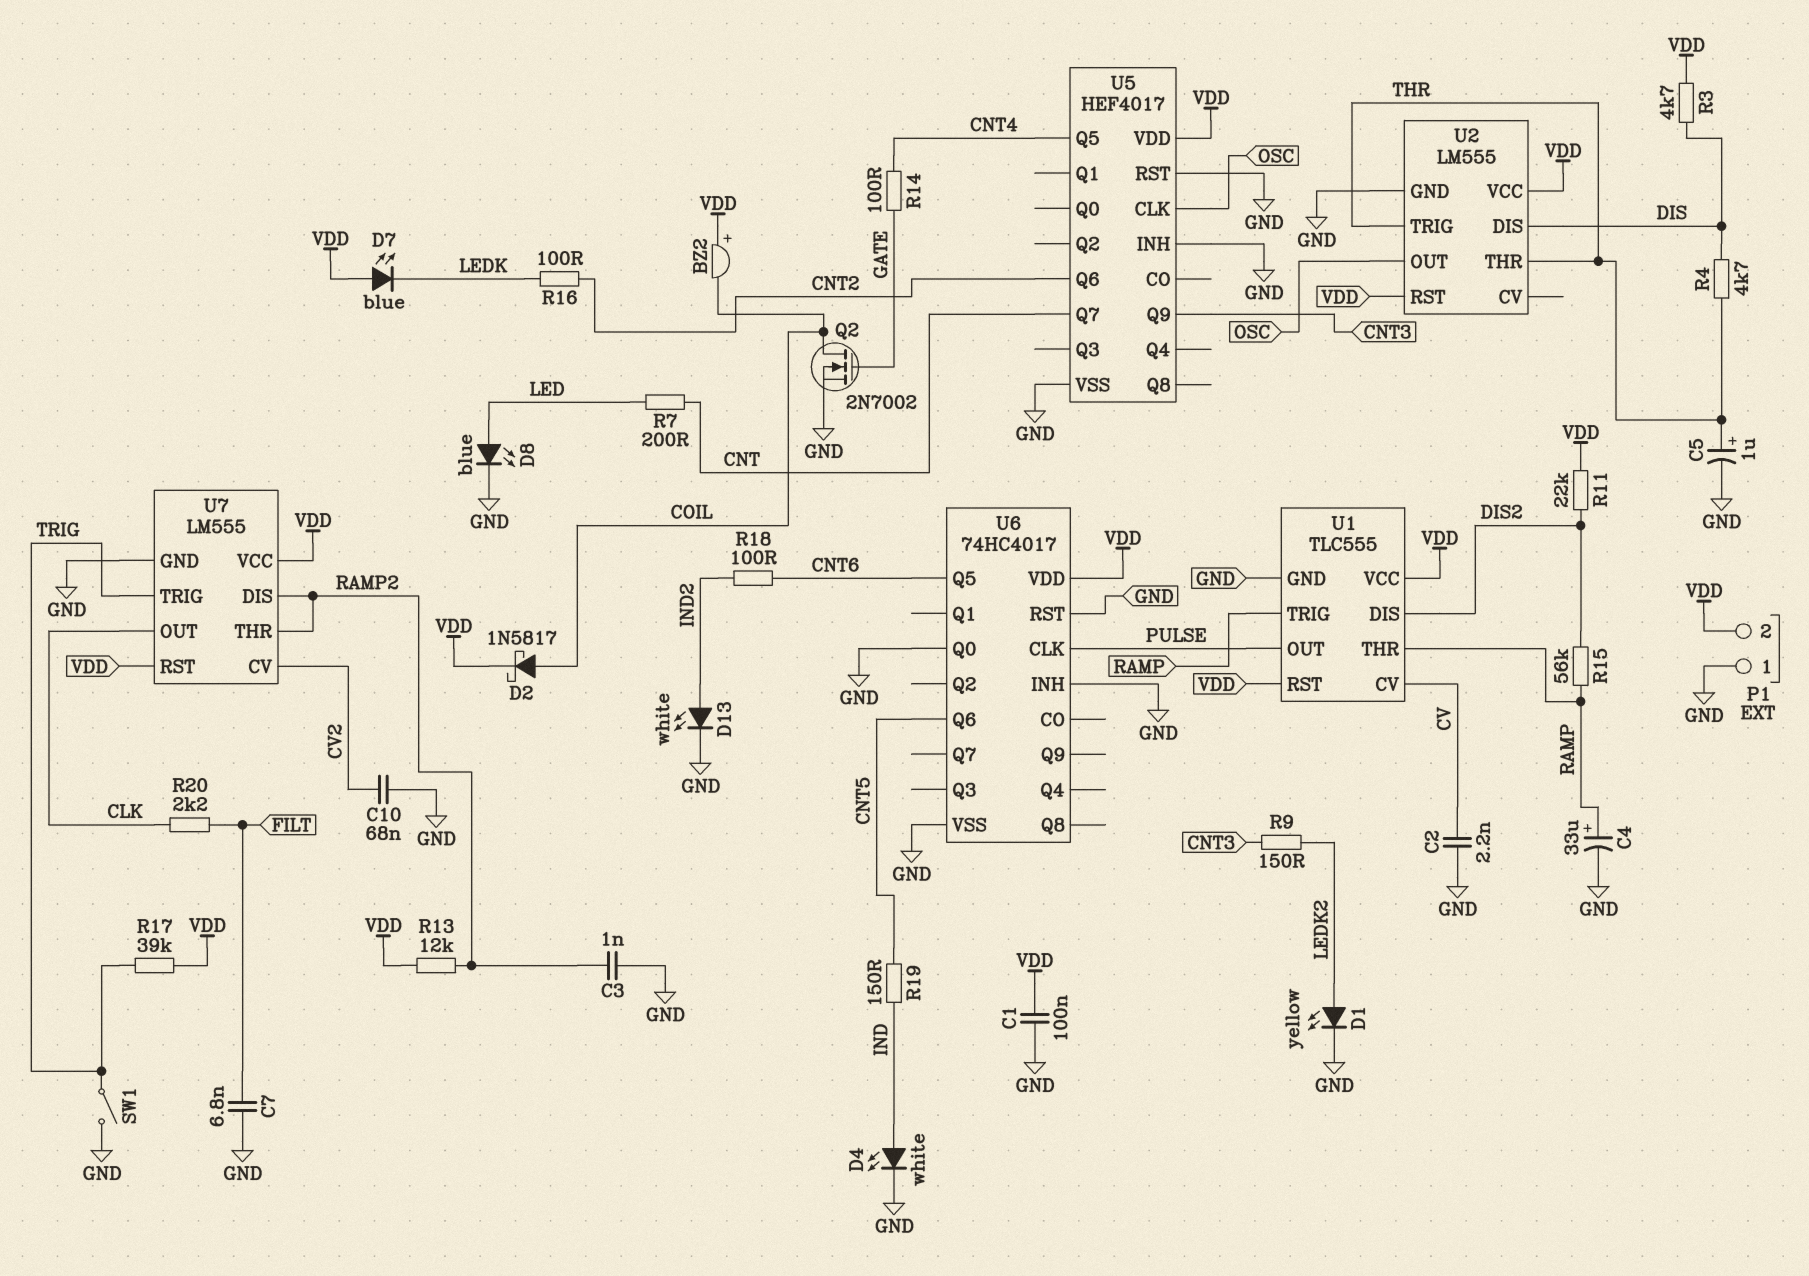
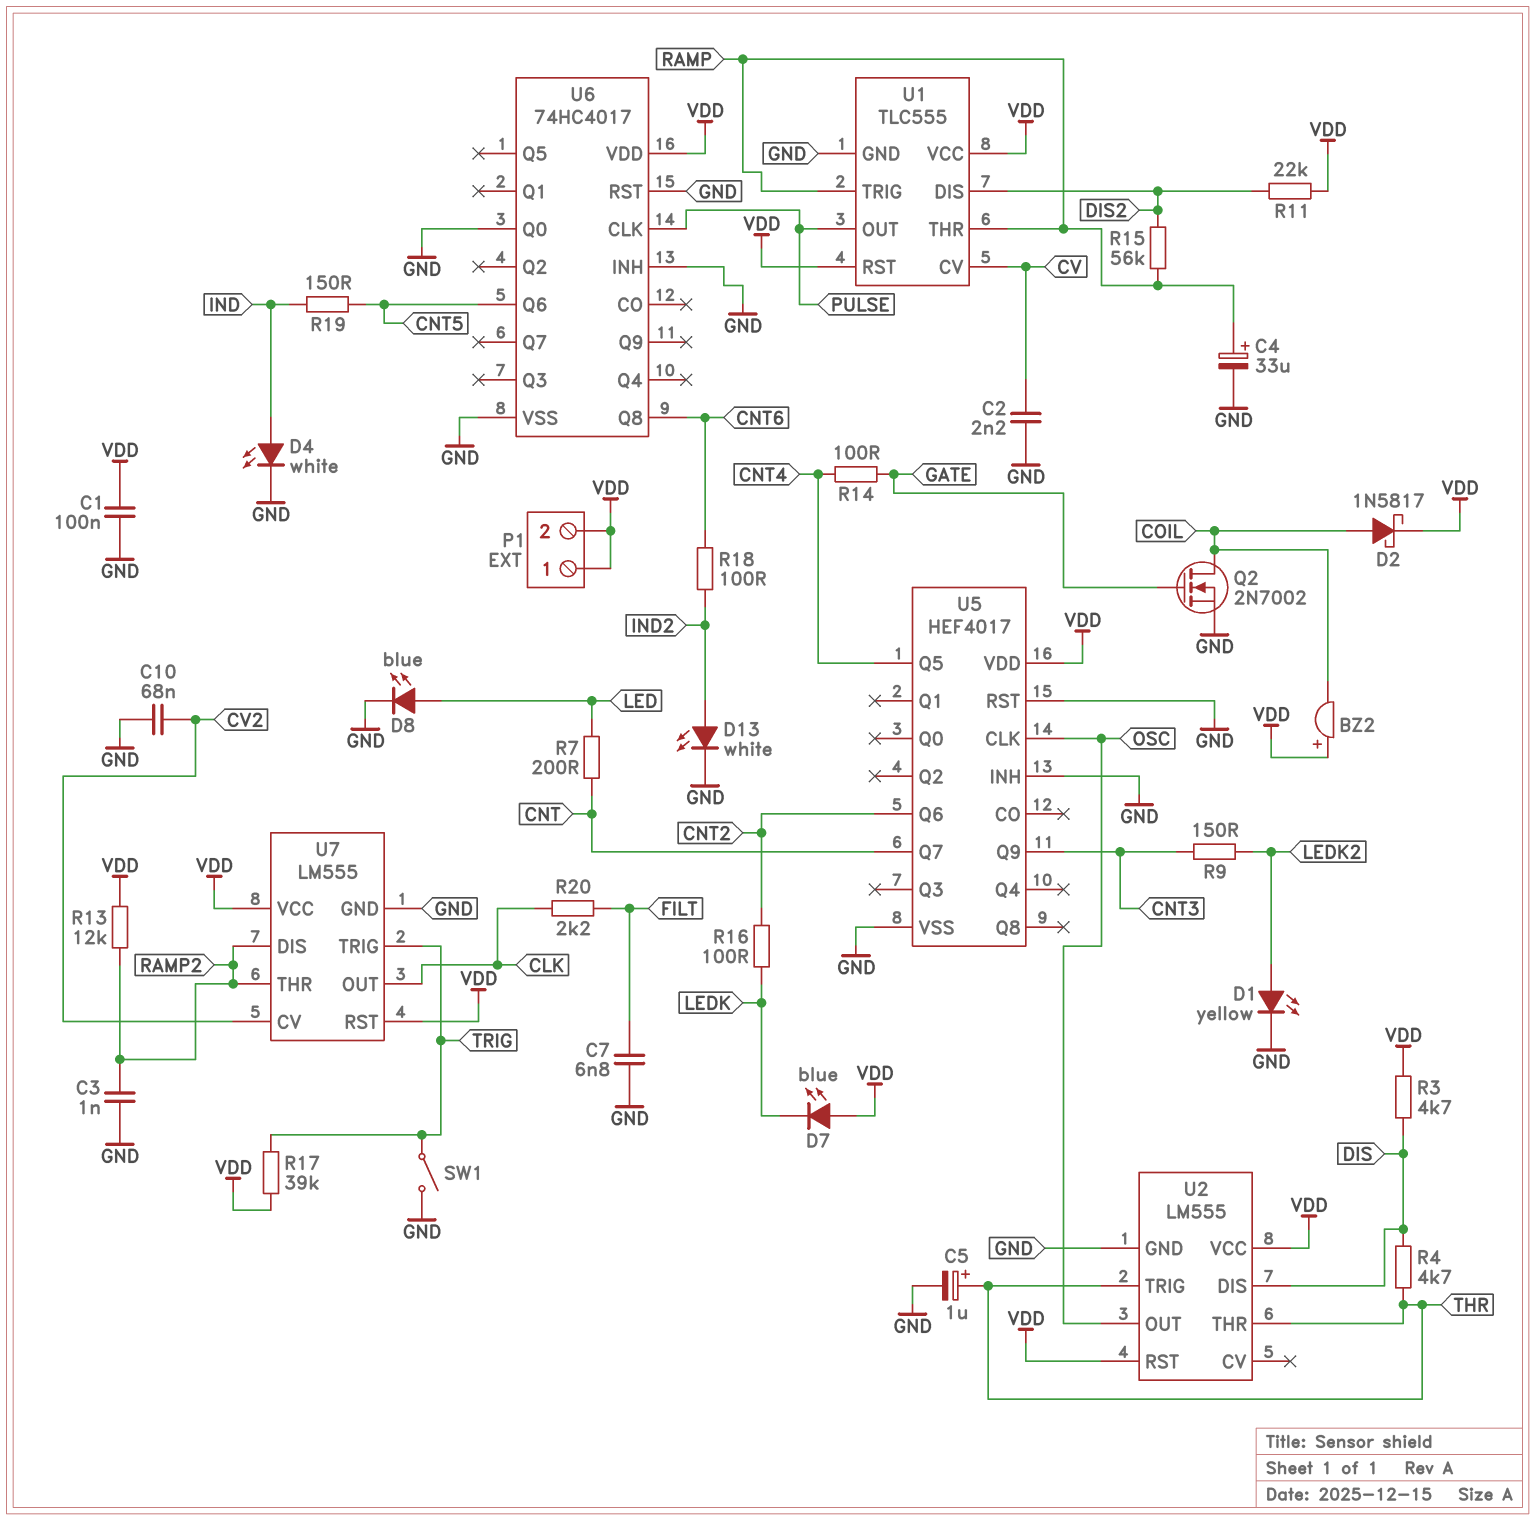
P1 pin 1: GND -> VDD
U6 pin Q5: CNT6 -> none
U6 pin Q8: none -> CNT6

